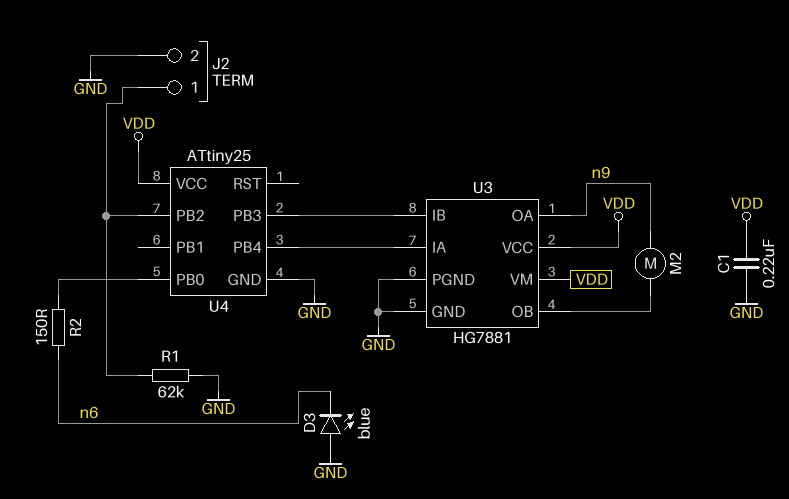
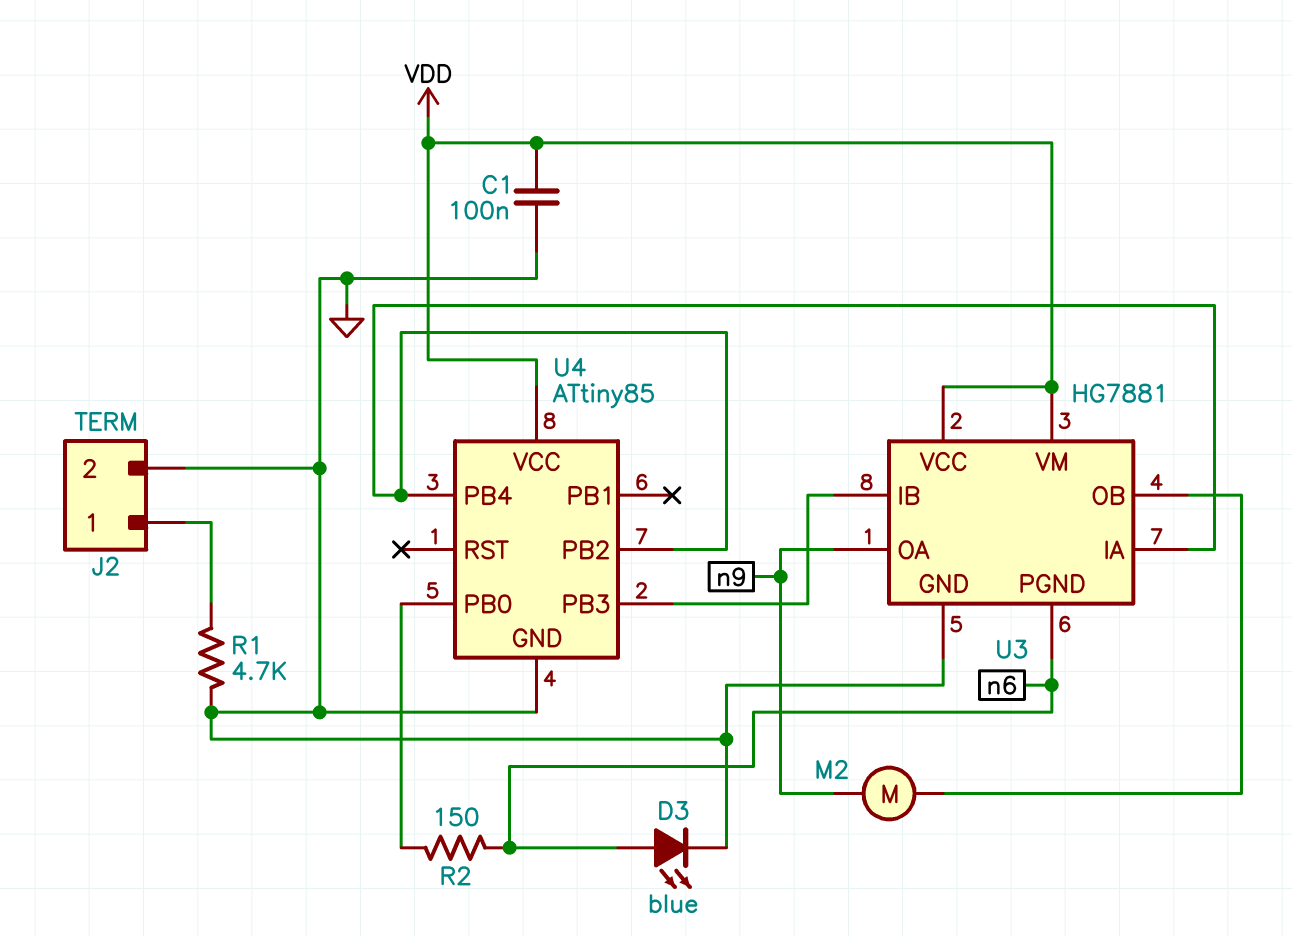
C1: 220nF (GND, VDD) -> 100nF (GND, VDD)
D3: LED blue (A GND, K n6) -> LED blue (A n6, K GND)
R1: 62k (GND, J2/1) -> 4.7k (GND, J2/1)
U3 pin PGND: GND -> n6
U4: ATtiny25 -> ATtiny85
U4 pin PB2: J2/1 -> U3/IA

